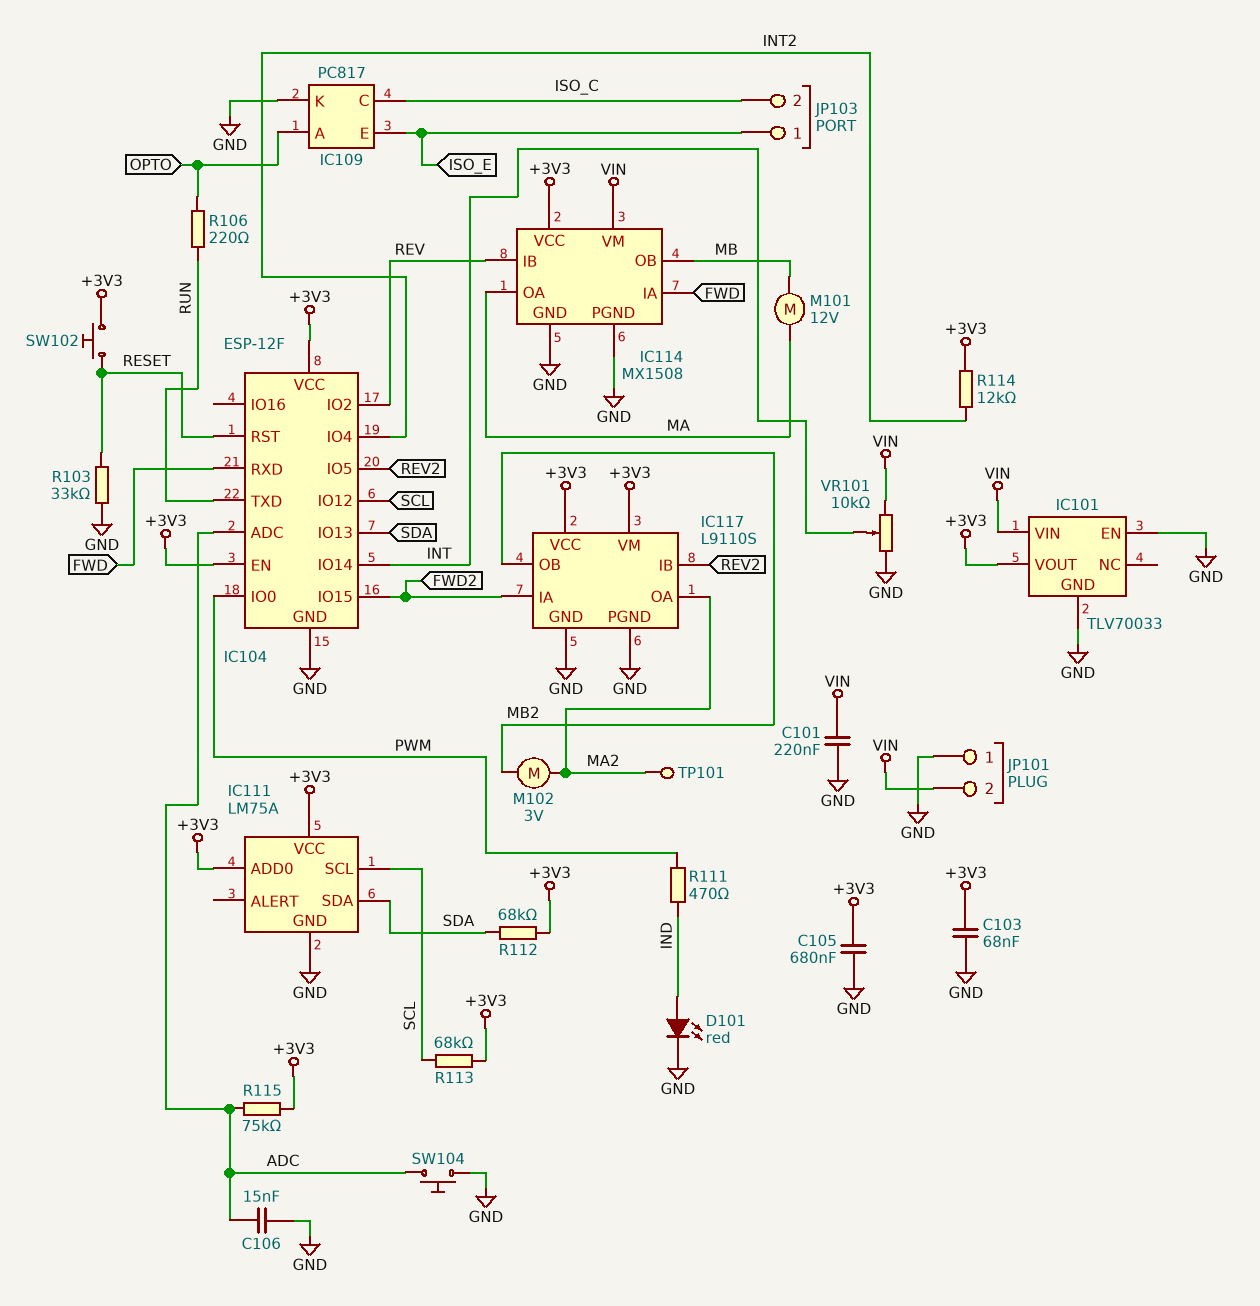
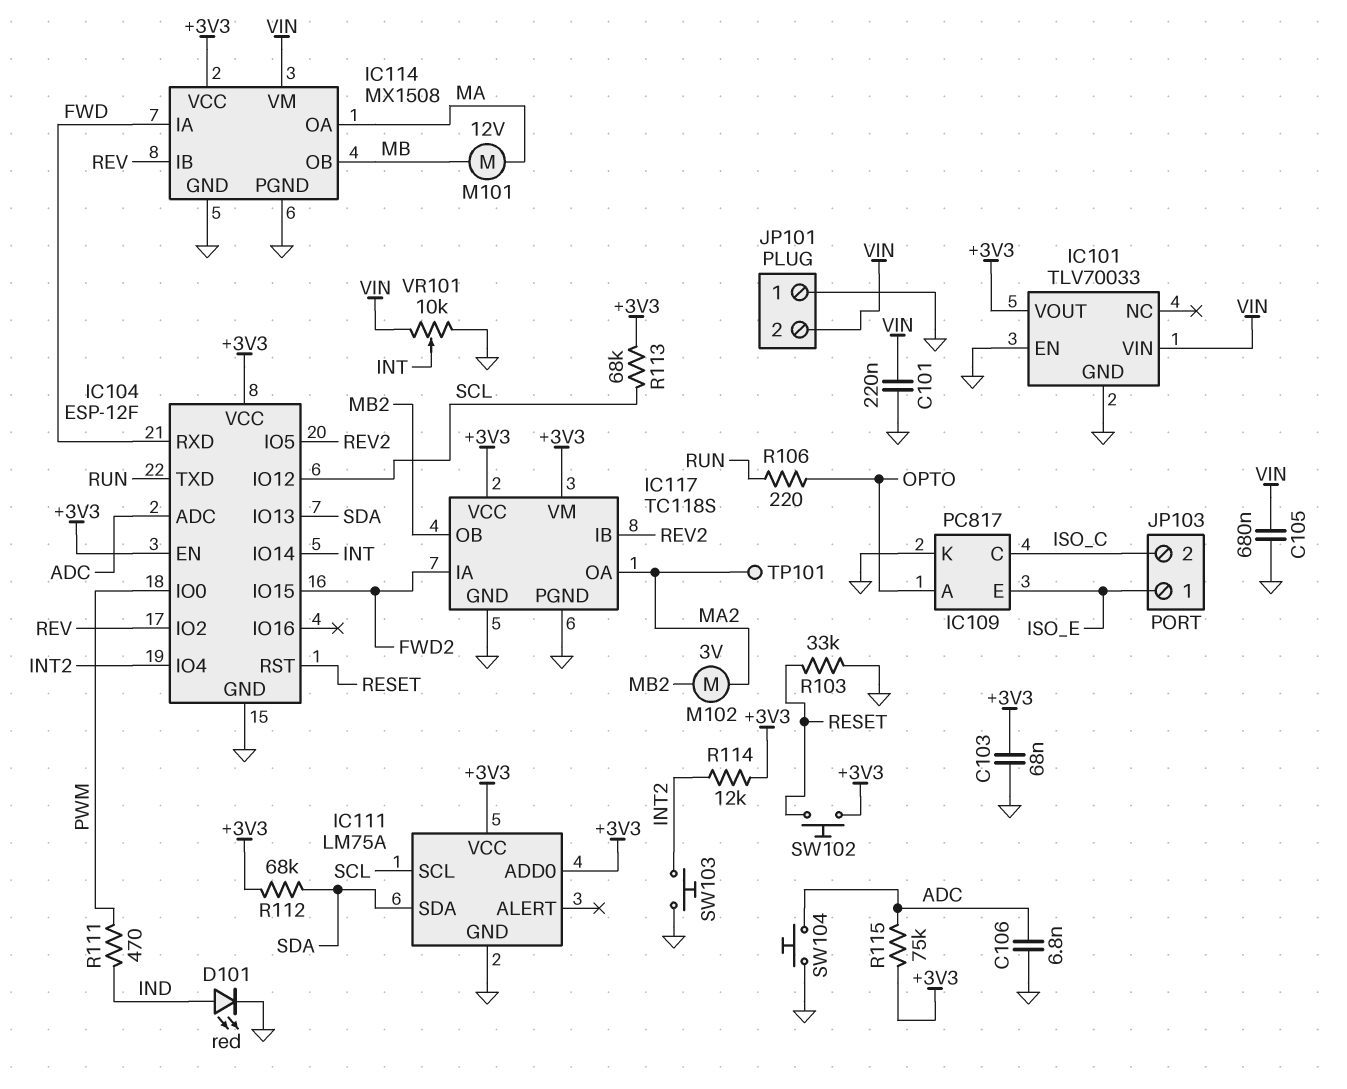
C105: 680nF (+3V3, GND) -> 680nF (GND, VIN)
C106: 15nF (ADC, GND) -> 6.8nF (ADC, GND)
IC117: L9110S -> TC118S
SW103: none -> button (GND, INT2)

